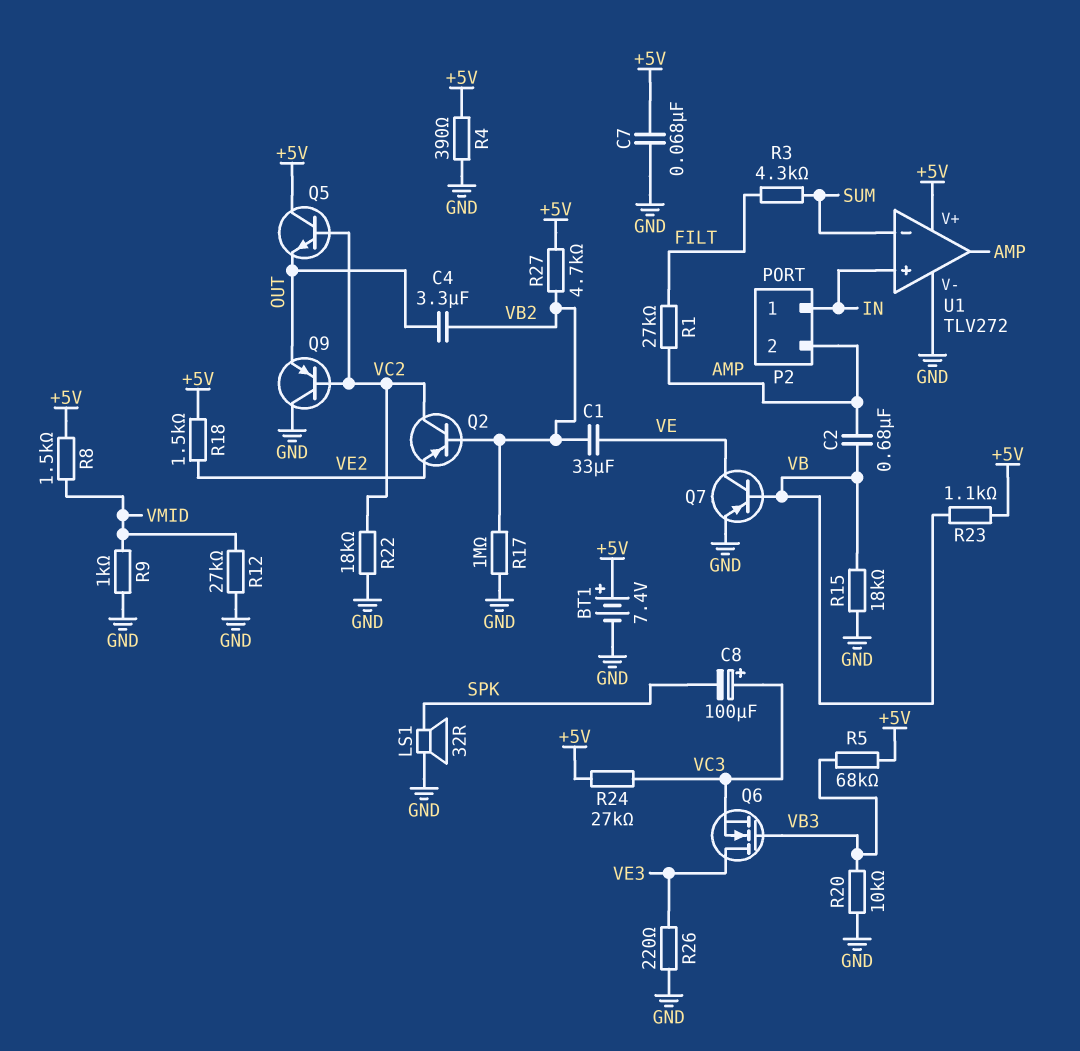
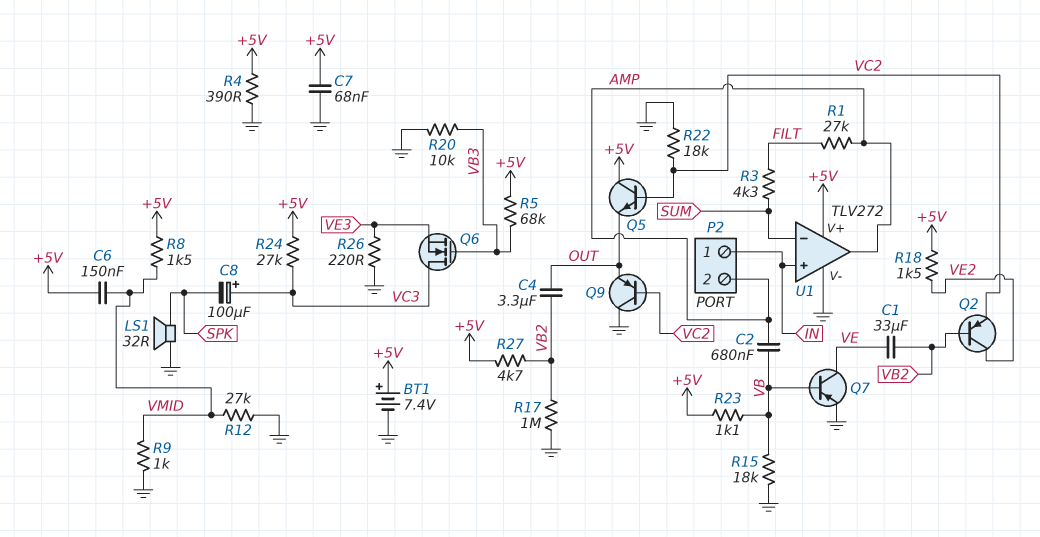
C6: none -> 150nF (+5V, VMID)
Q2: PNP (B VB2, C VC2, E VE2) -> PNP (B VB2, C VE2, E VC2)
Q6: NMOS (G VB3, D VE3, S VC3) -> NMOS (G VB3, D VC3, S VE3)

